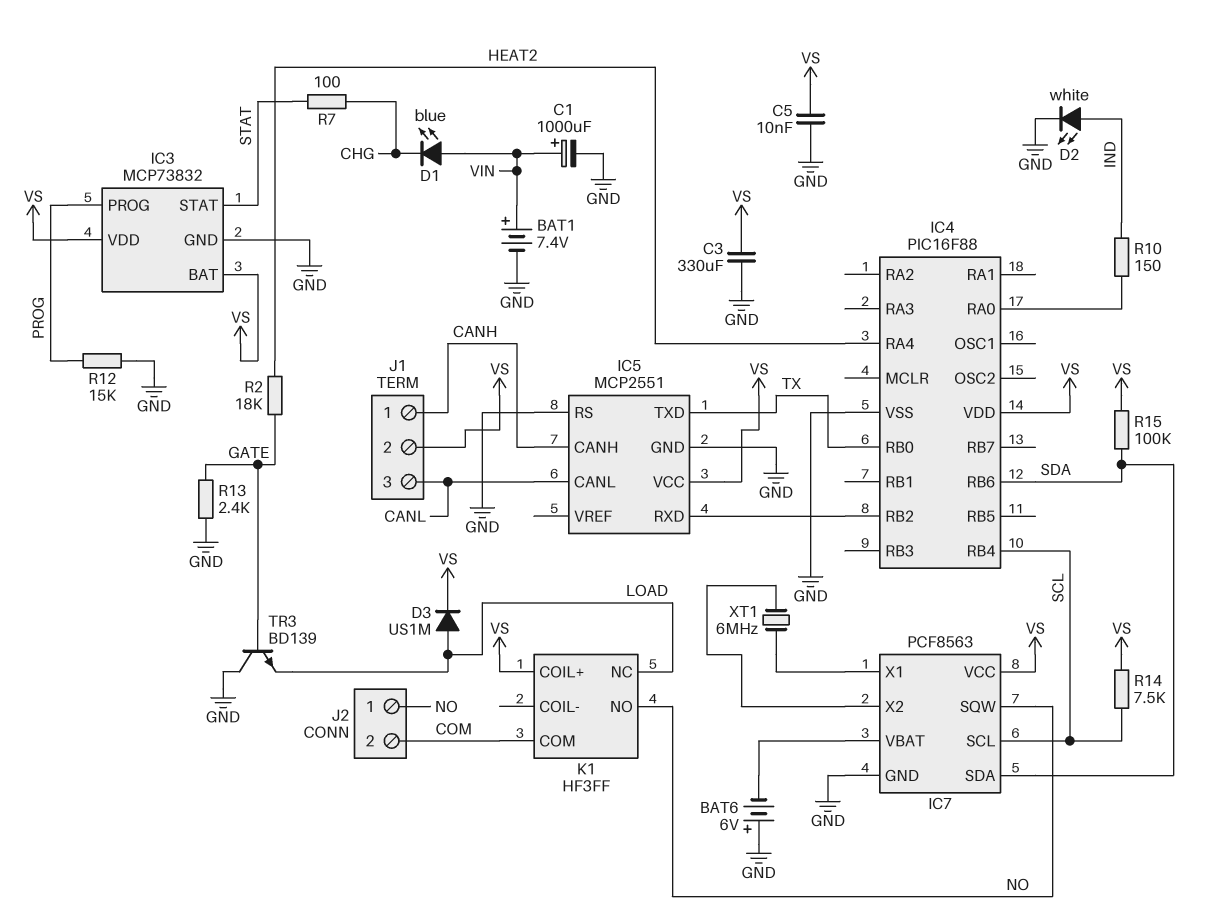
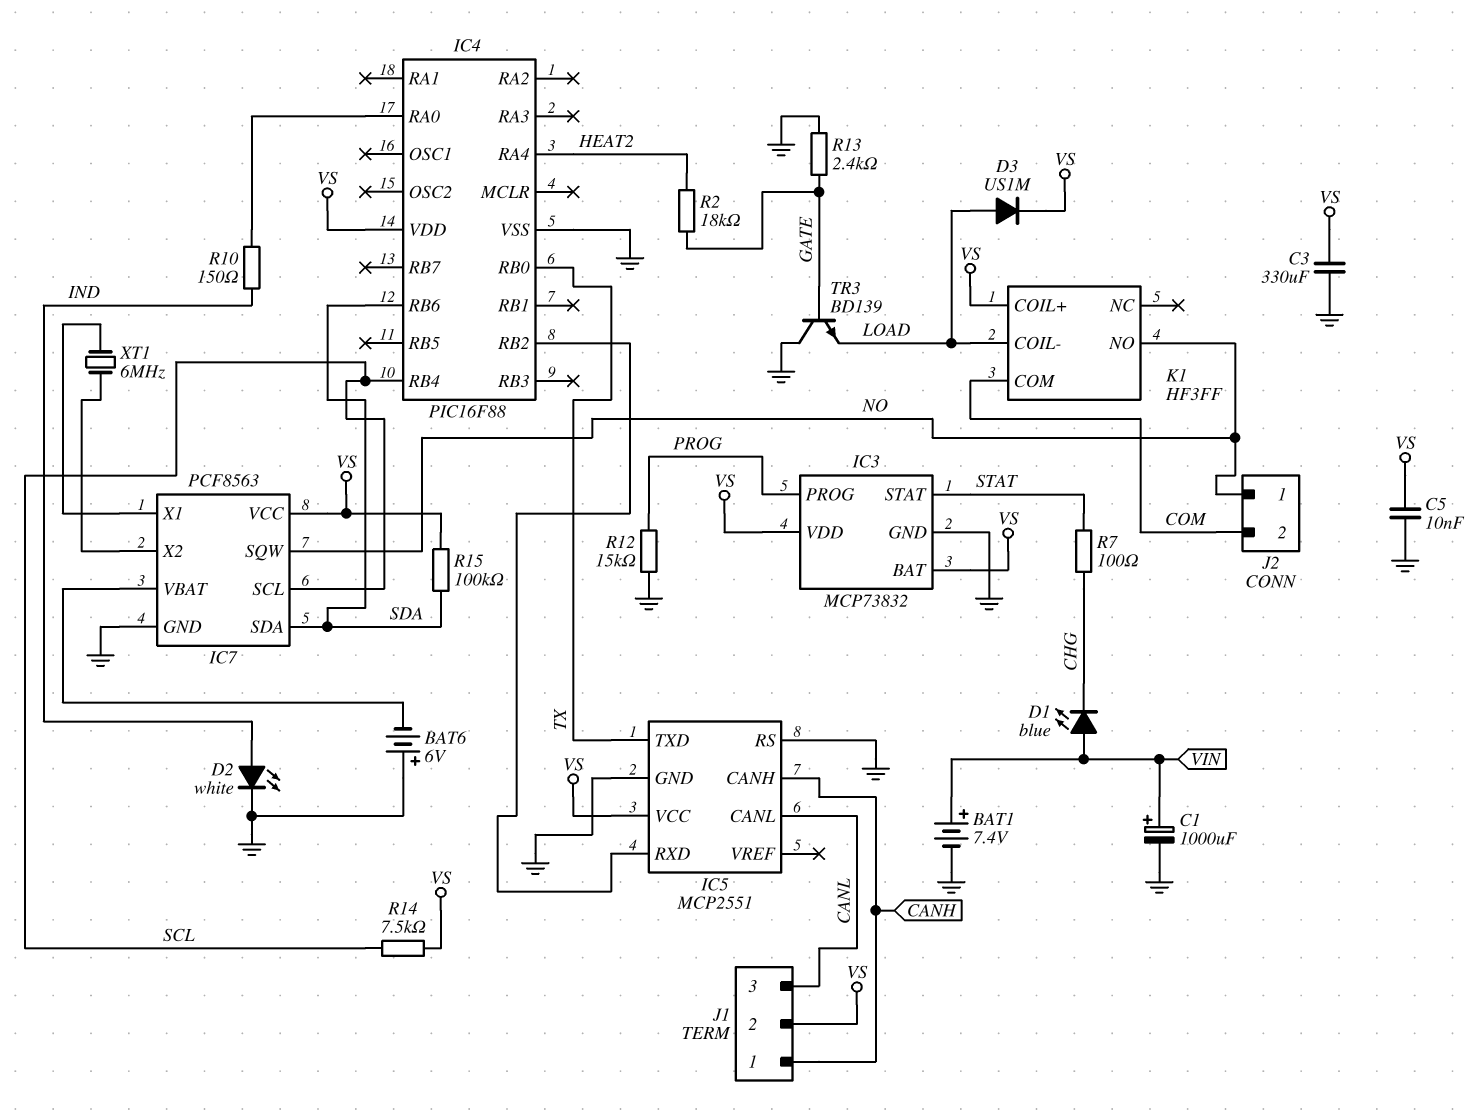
K1 pin COIL-: none -> LOAD
K1 pin NC: LOAD -> none

